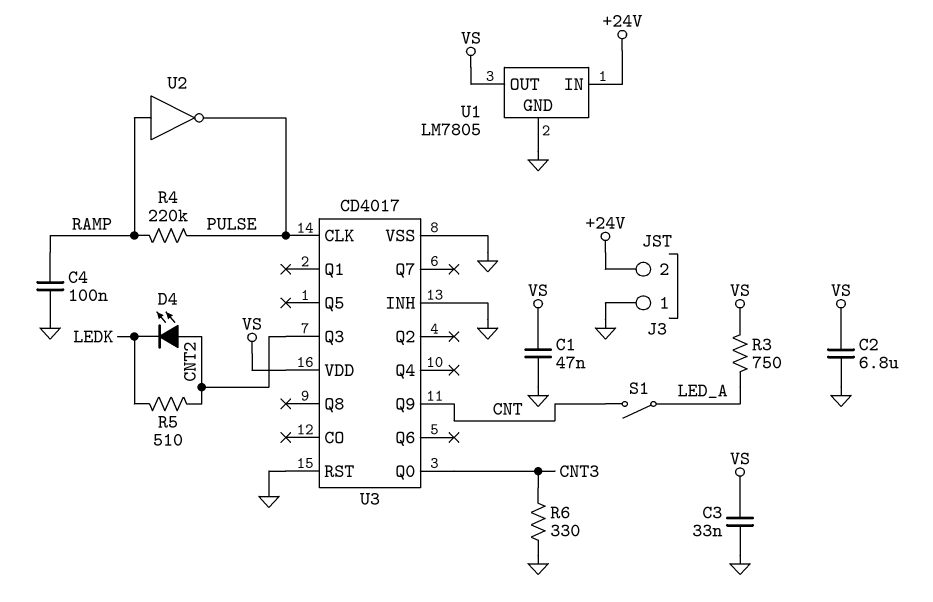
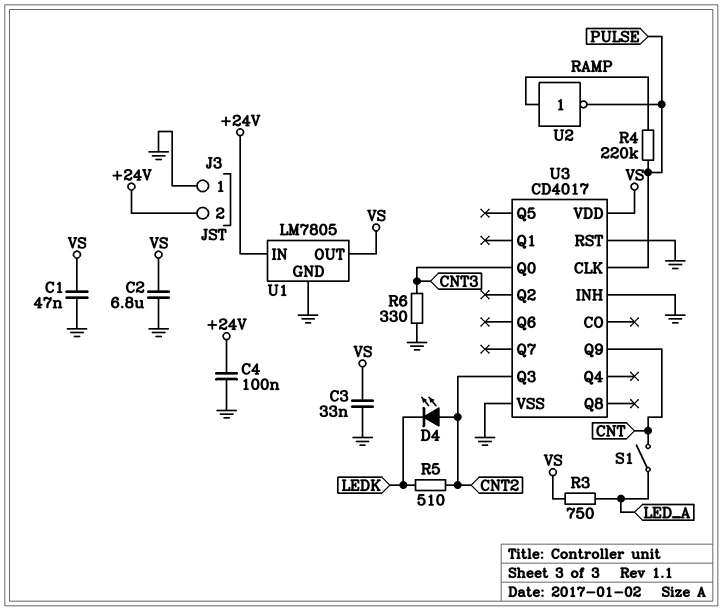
C4: 100nF (GND, RAMP) -> 100nF (+24V, GND)

